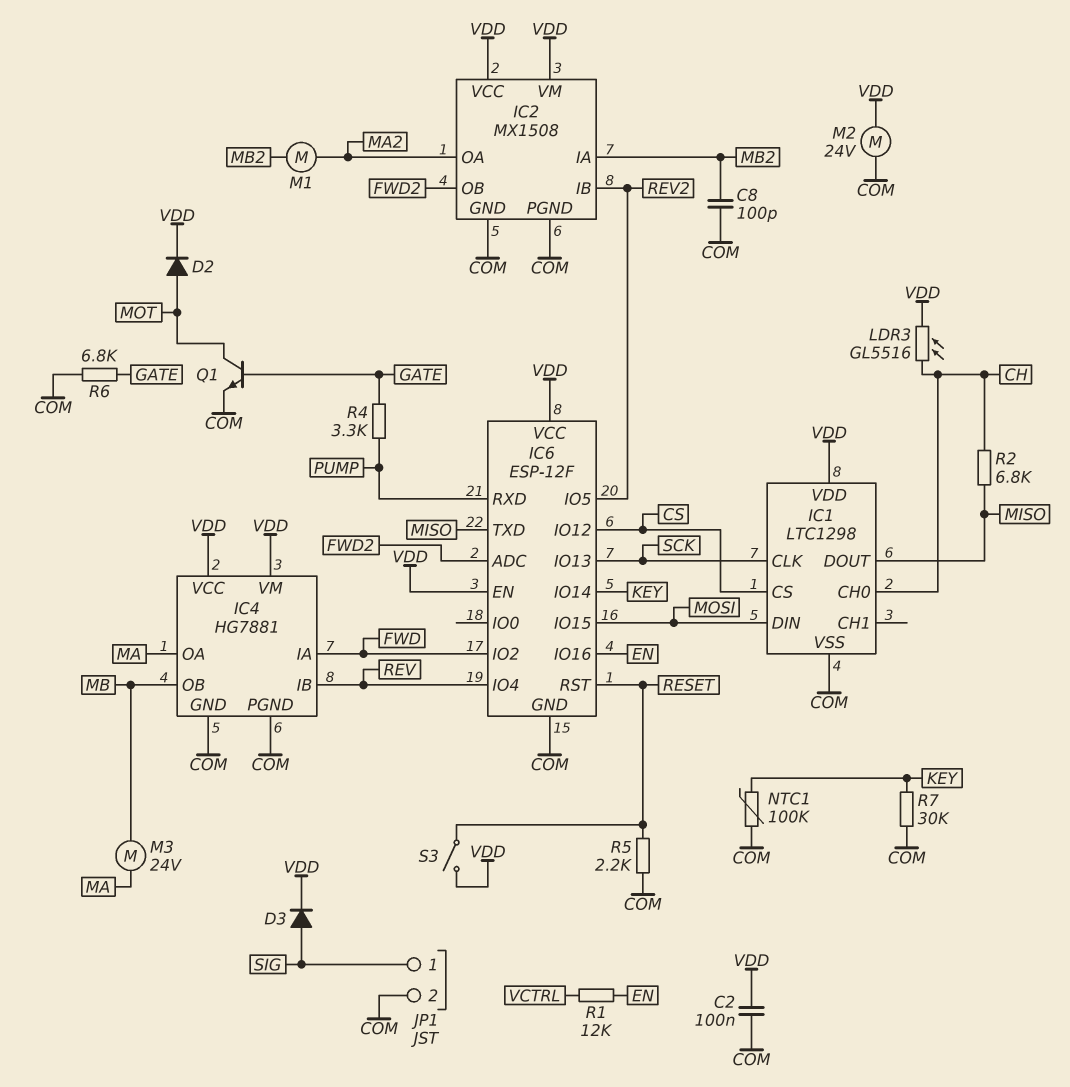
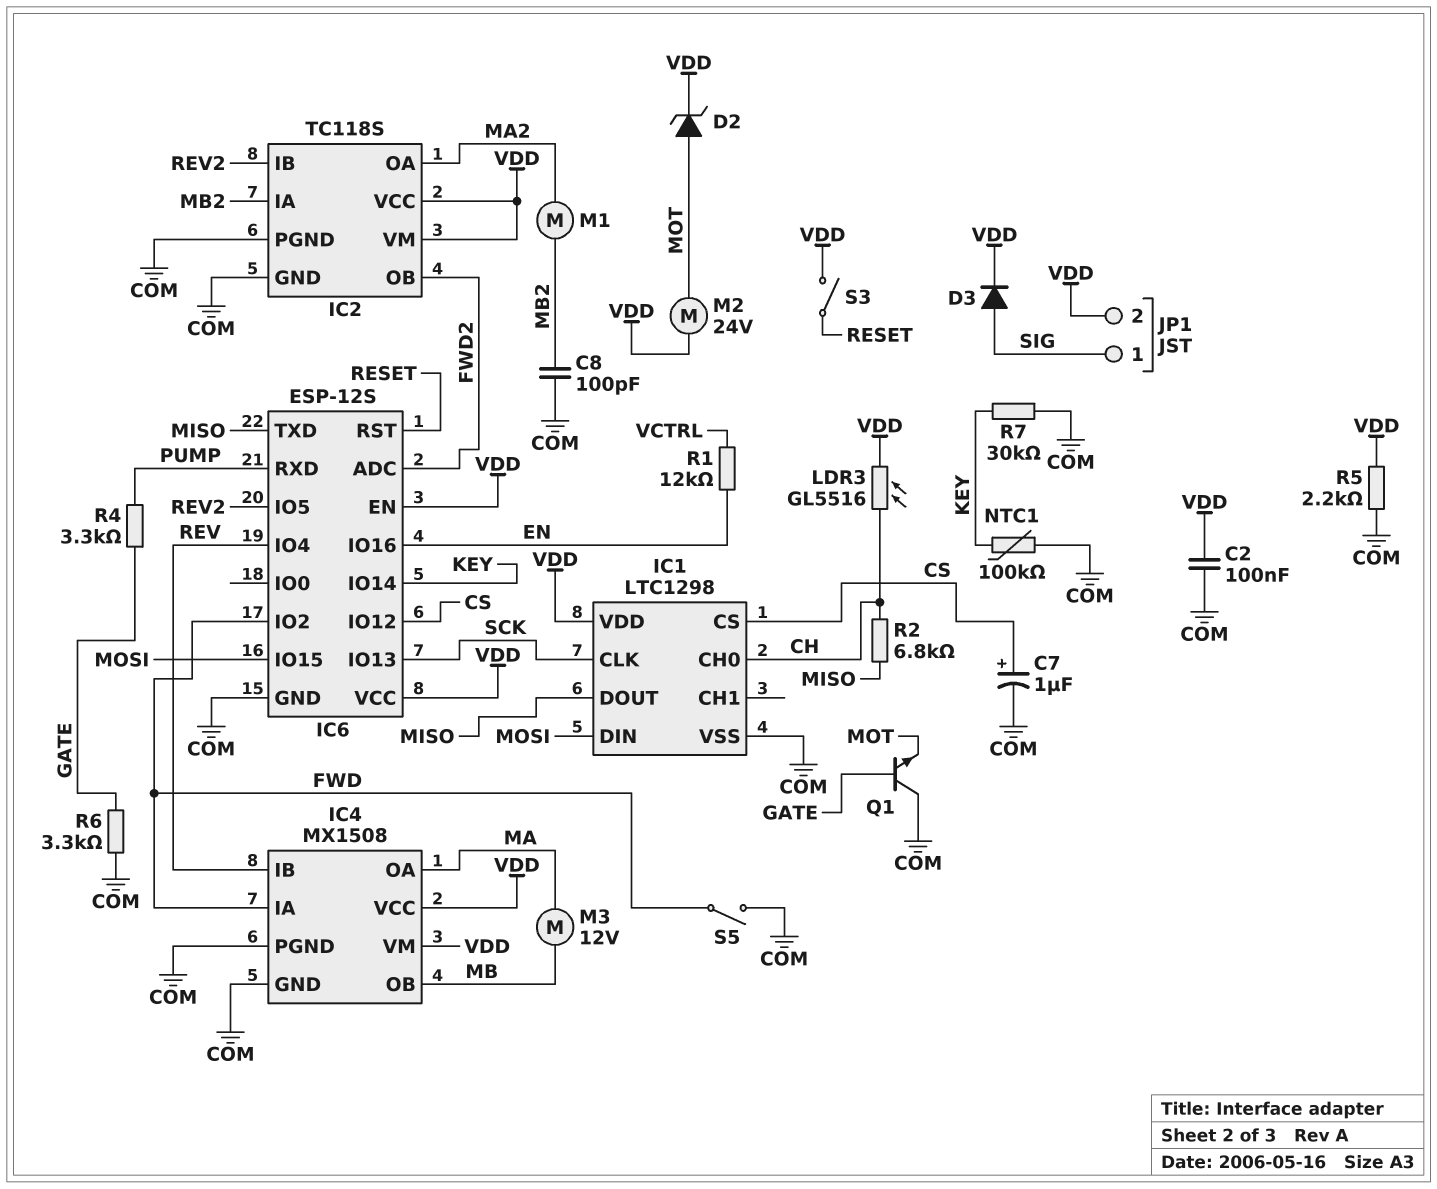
C7: none -> 1uF (plus CS, minus COM)
D2: diode (A MOT, K VDD) -> zener (A MOT, K VDD)
IC2: MX1508 -> TC118S
IC4: HG7881 -> MX1508
IC6: ESP-12F -> ESP-12S
JP1 pin 2: COM -> VDD
M2: motor 24V (COM, VDD) -> motor 24V (MOT, VDD)
M3: motor 24V (MA, MB) -> motor 12V (MA, MB)
Q1: NPN (B GATE, C MOT, E COM) -> NPN (B GATE, C COM, E MOT)
R5: 2.2k (COM, RESET) -> 2.2k (COM, VDD)
R6: 6.8k (COM, GATE) -> 3.3k (COM, GATE)
S5: none -> switch (COM, FWD)

